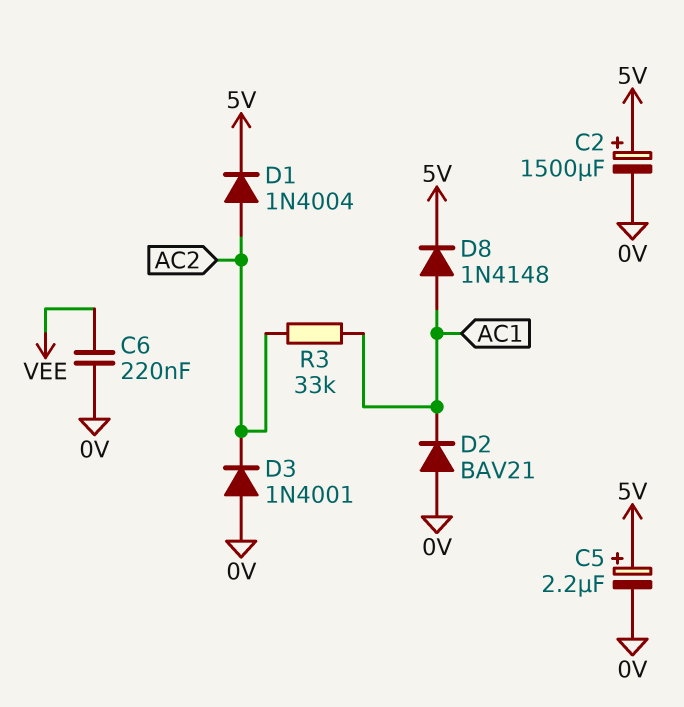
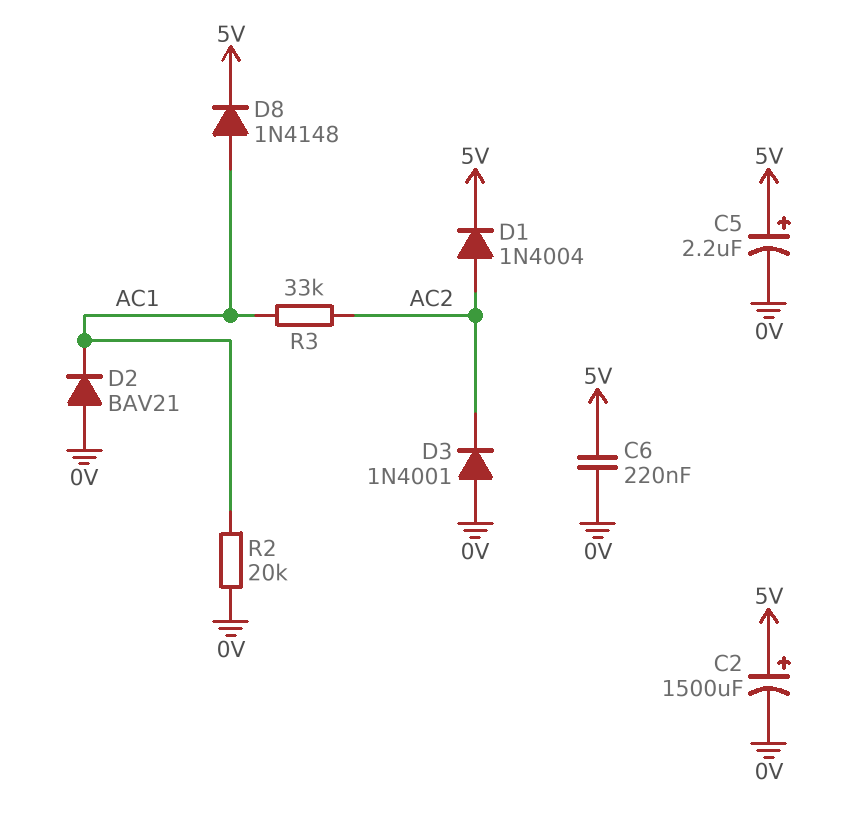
C6: 220nF (0V, VEE) -> 220nF (0V, 5V)
R2: none -> 20k (0V, AC1)

